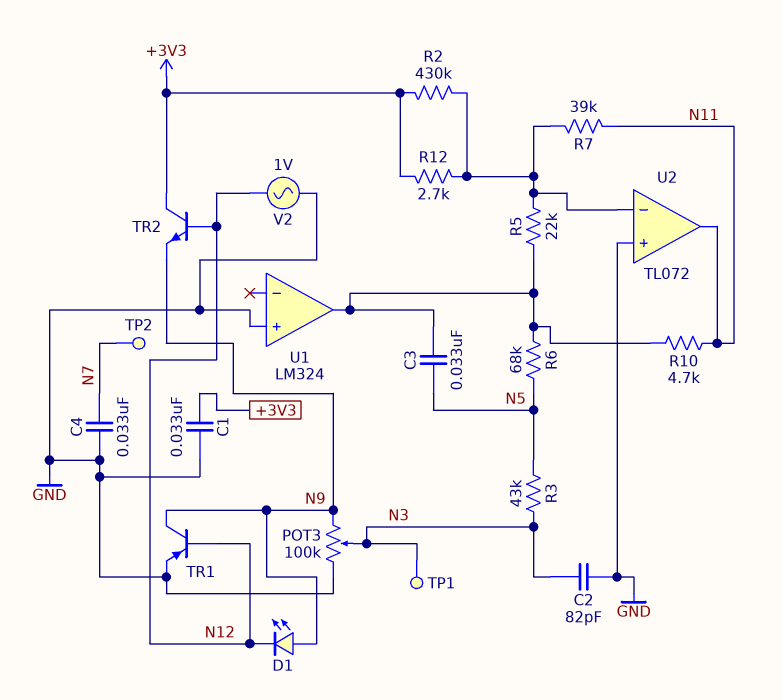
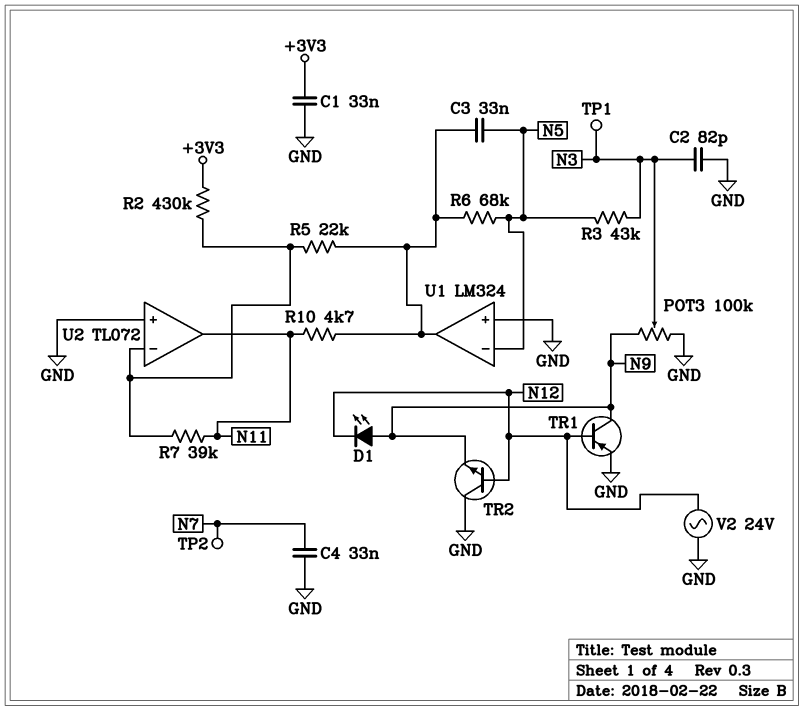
R12: 2.7k (+3V3, U2/in-) -> none
TR2: NPN (B N12, C +3V3, E N9) -> NPN (B N12, C GND, E N9)
U1 pin in-: none -> N5
V2: AC 1V (GND, N12) -> AC 24V (GND, N12)

